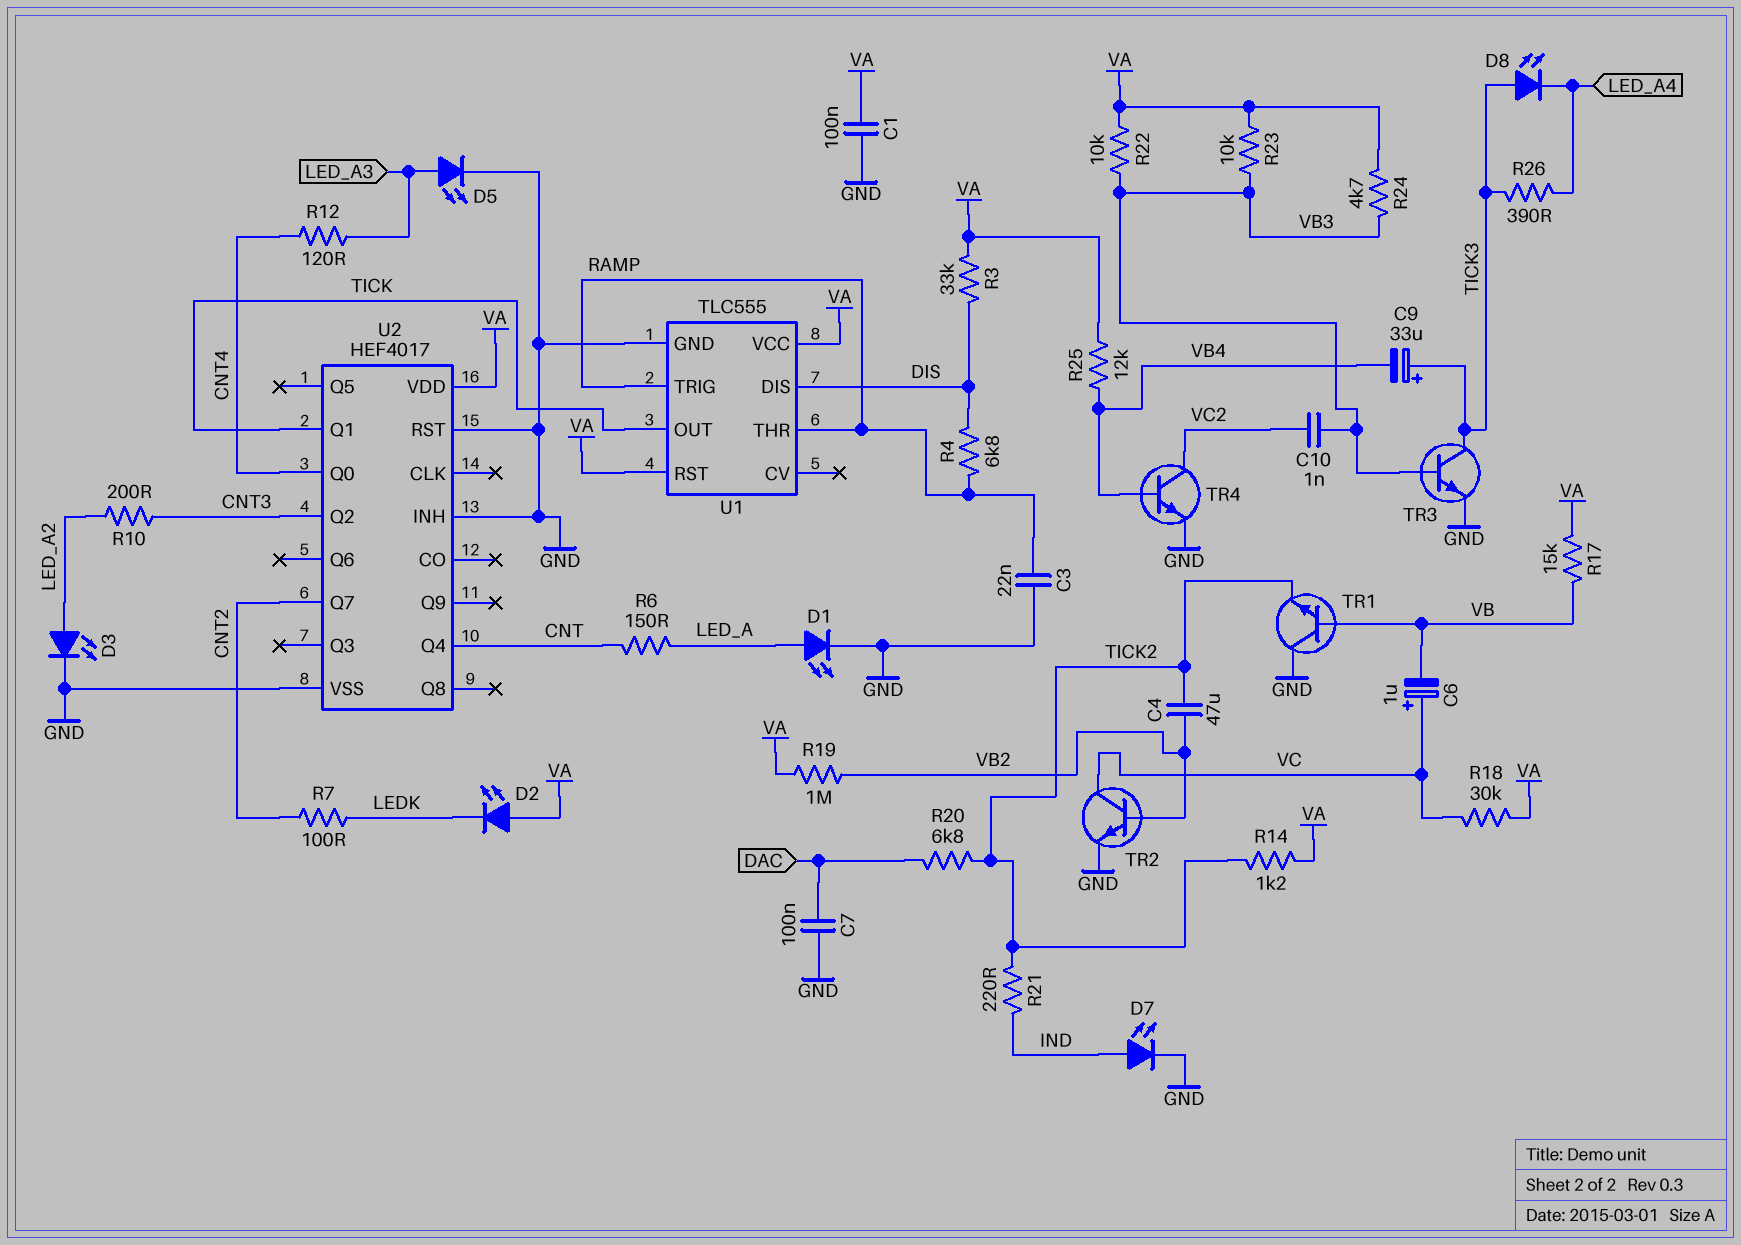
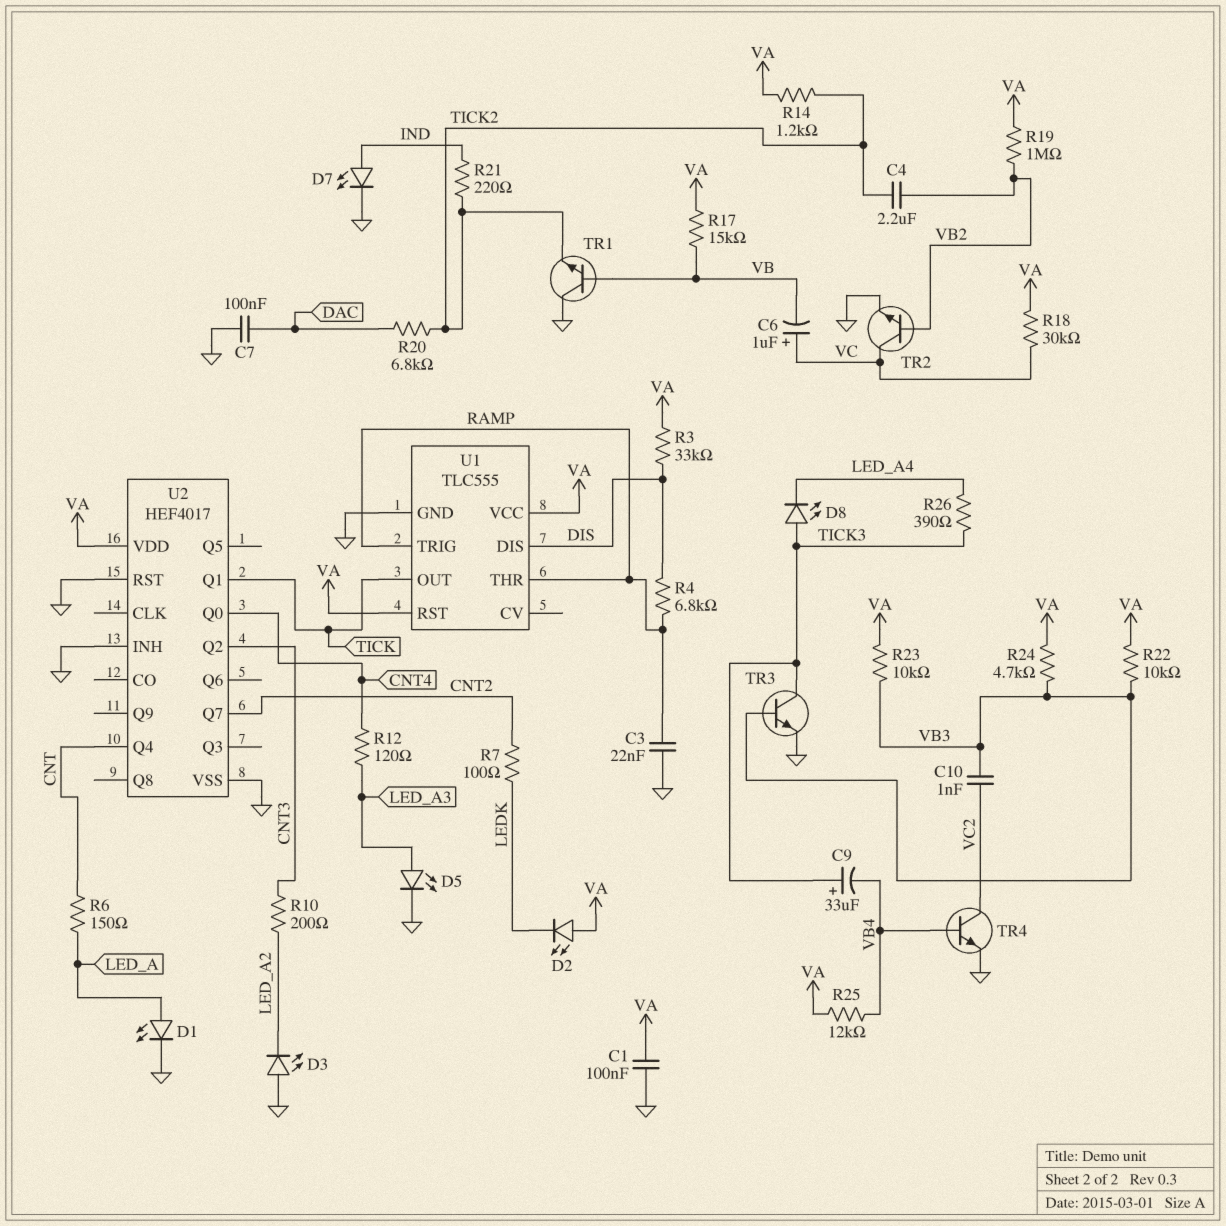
C4: 47uF (TICK2, VB2) -> 2.2uF (TICK2, VB2)
D3: LED (A LED_A2, K GND) -> LED (A GND, K LED_A2)

